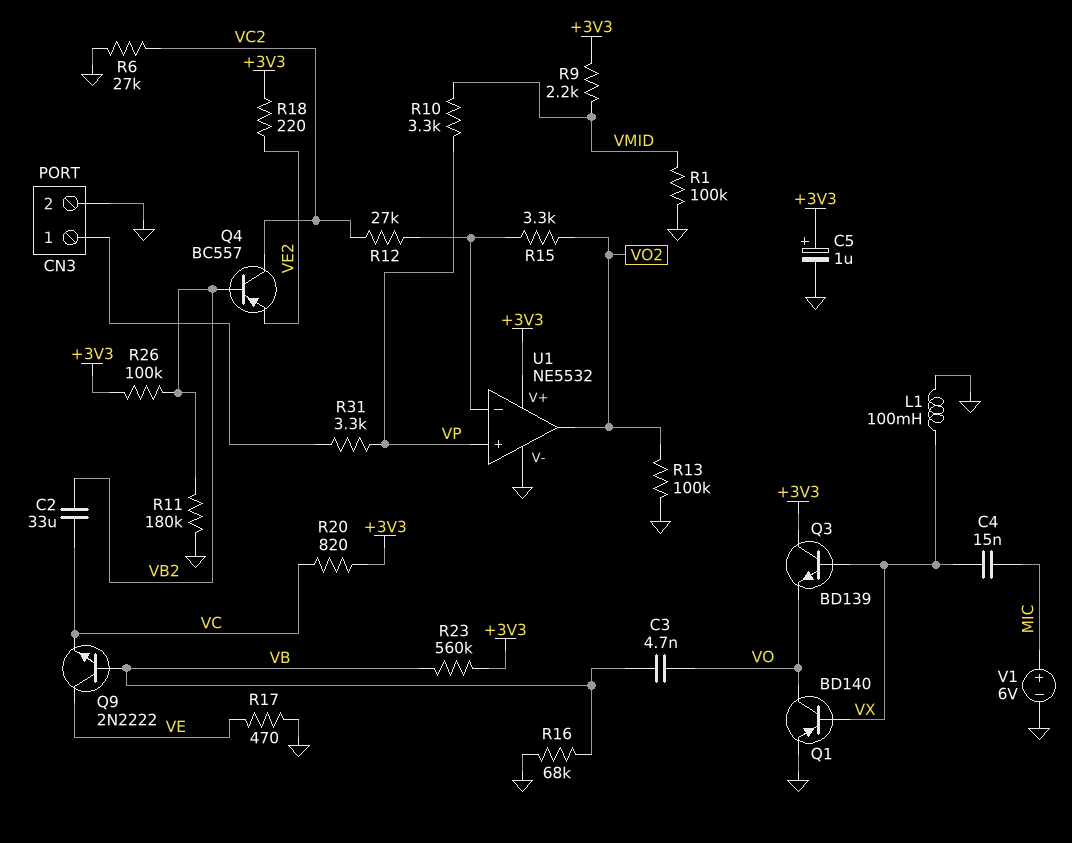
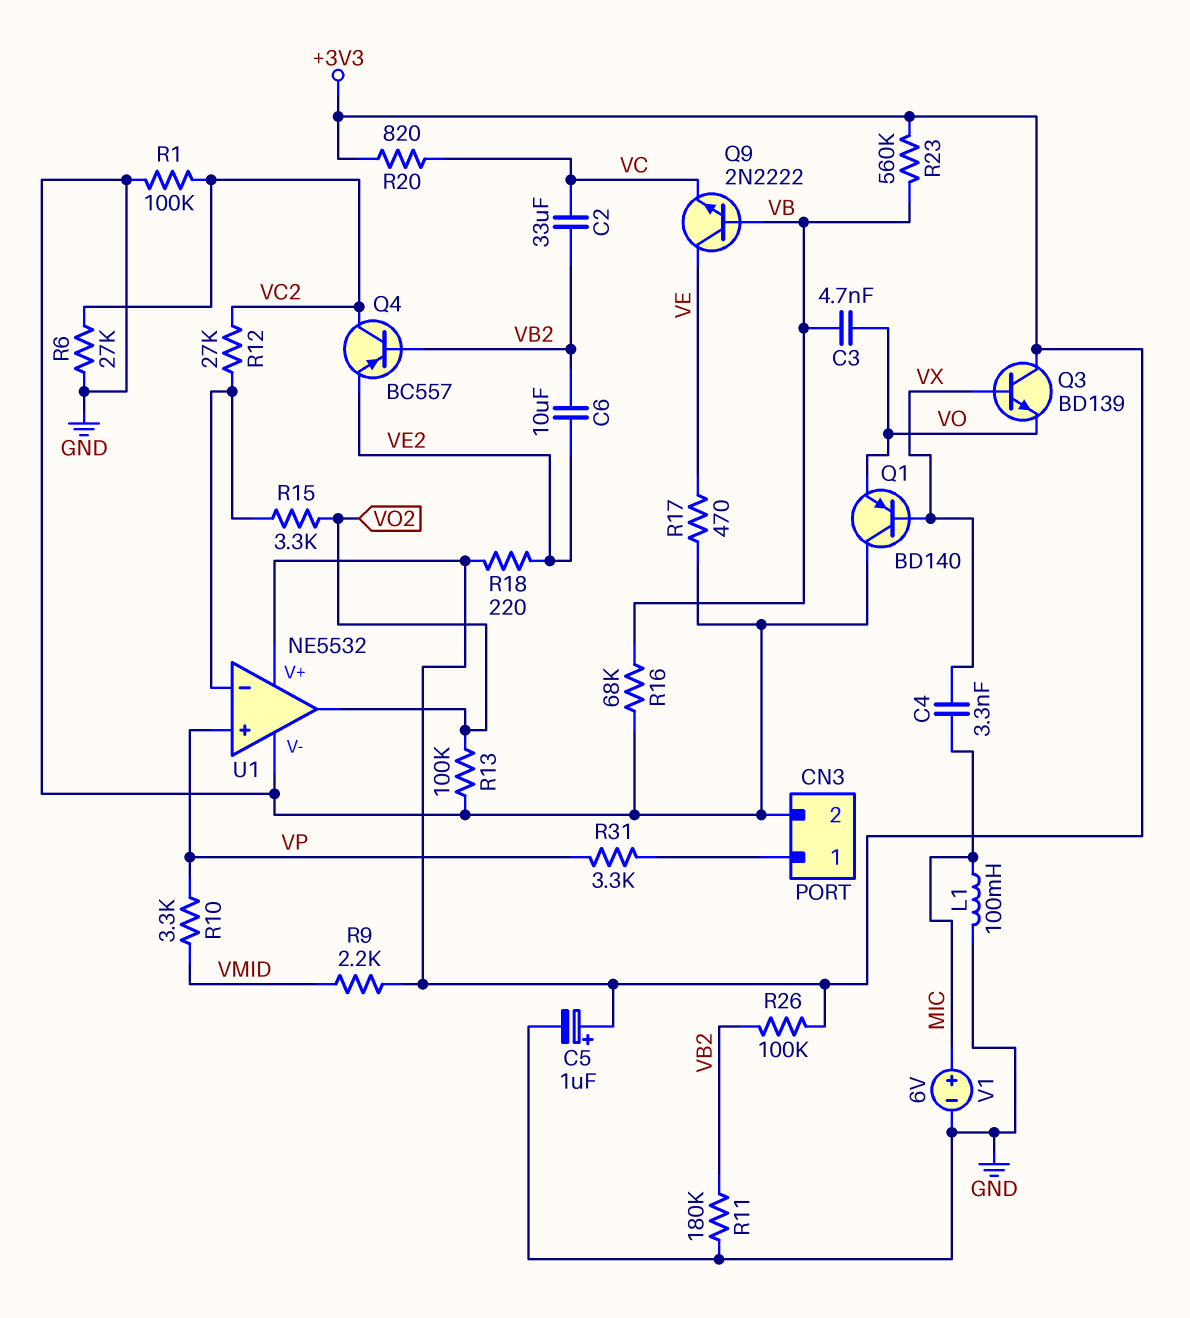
C4: 15nF (MIC, VX) -> 3.3nF (MIC, VX)
C6: none -> 10uF (VB2, VE2)
L1: 100mH (GND, VX) -> 100mH (GND, MIC)
Q1: PNP BD140 (B VX, C VO, E GND) -> PNP BD140 (B VX, C GND, E VO)
R1: 100k (GND, VMID) -> 100k (GND, VC2)

